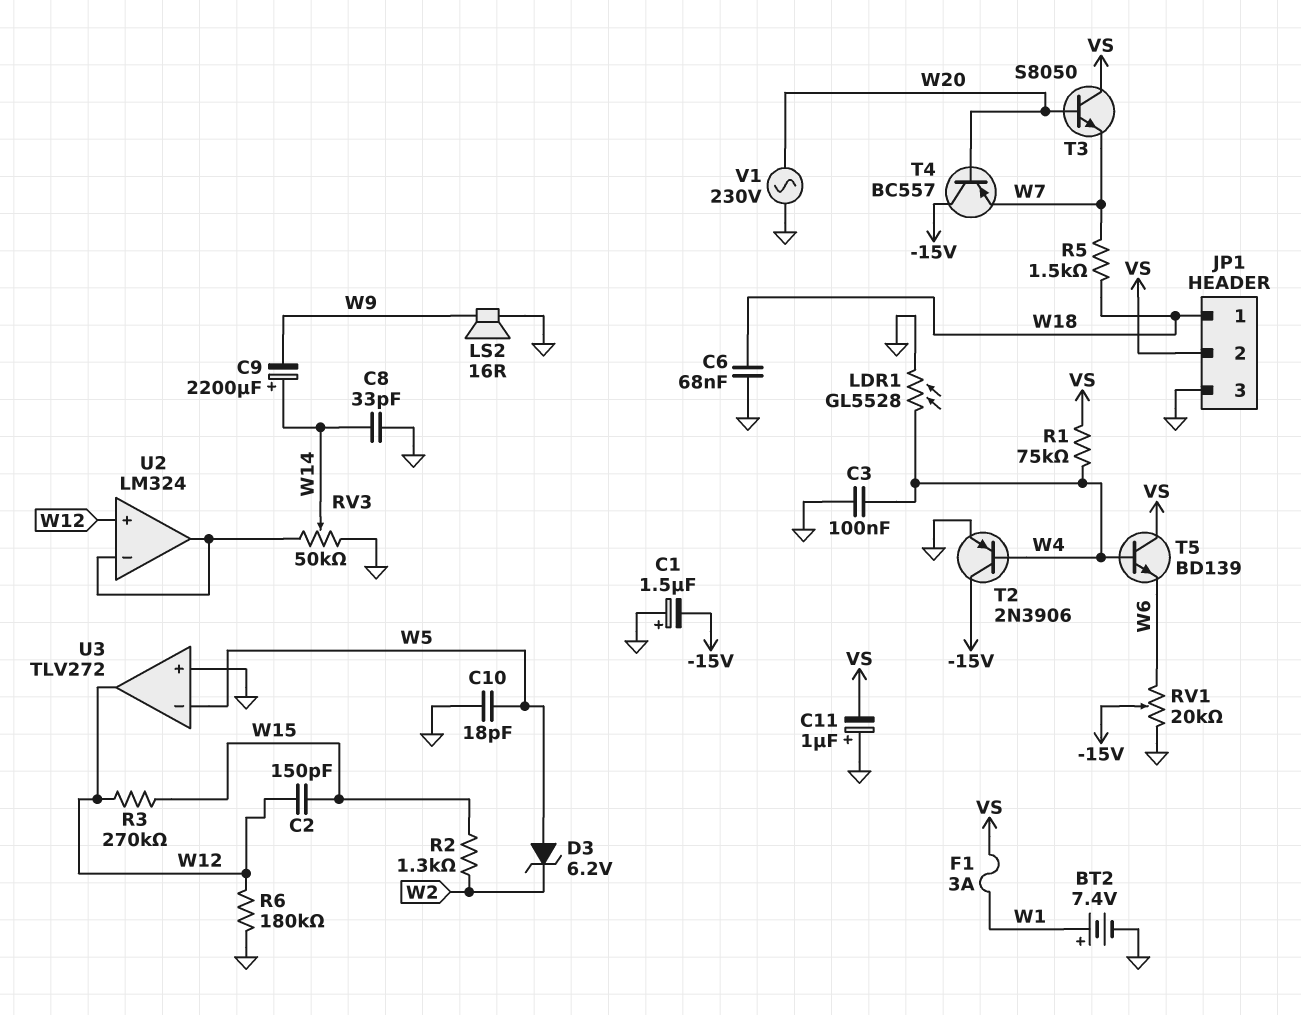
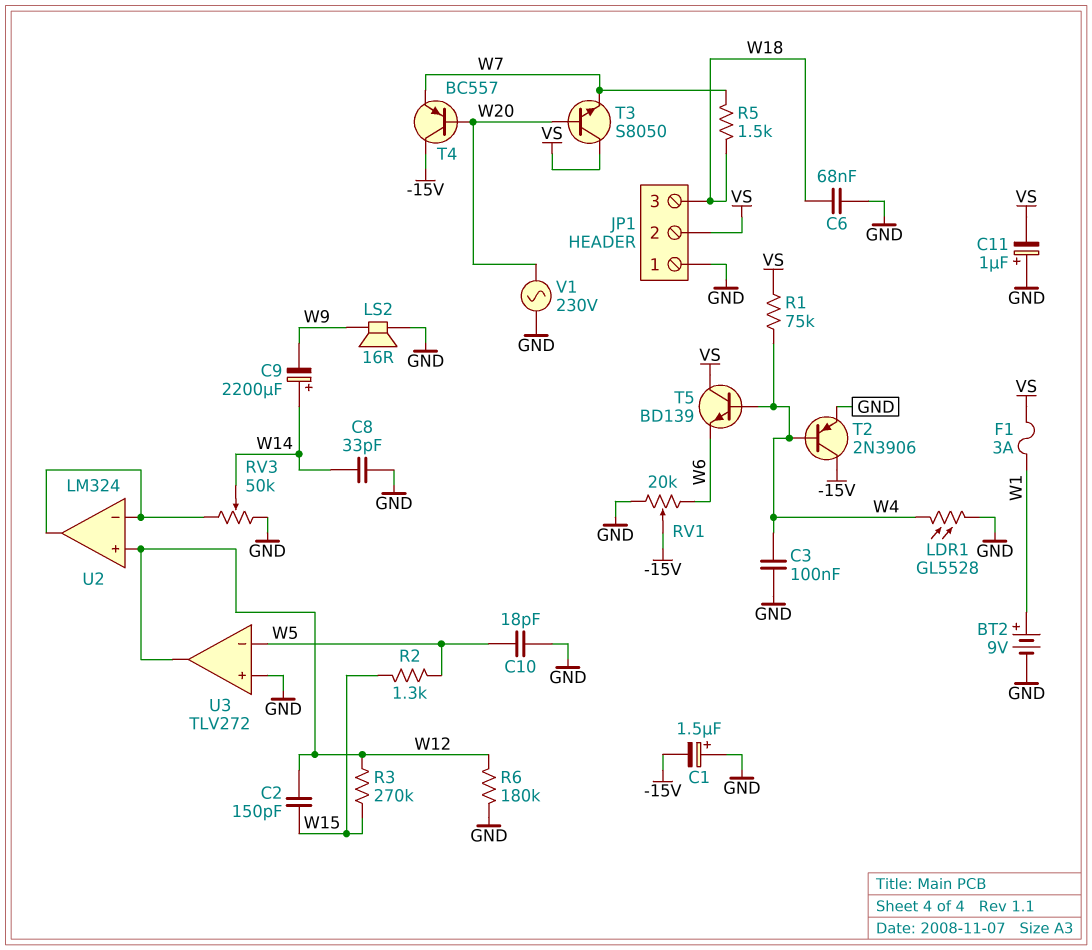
BT2: 7.4V (plus W1, minus GND) -> 9V (plus W1, minus GND)
D3: zener 6.2V (A W5, K W2) -> none
JP1 pin 1: W18 -> GND
JP1 pin 3: GND -> W18
R2: 1.3k (W2, W15) -> 1.3k (W5, W15)

